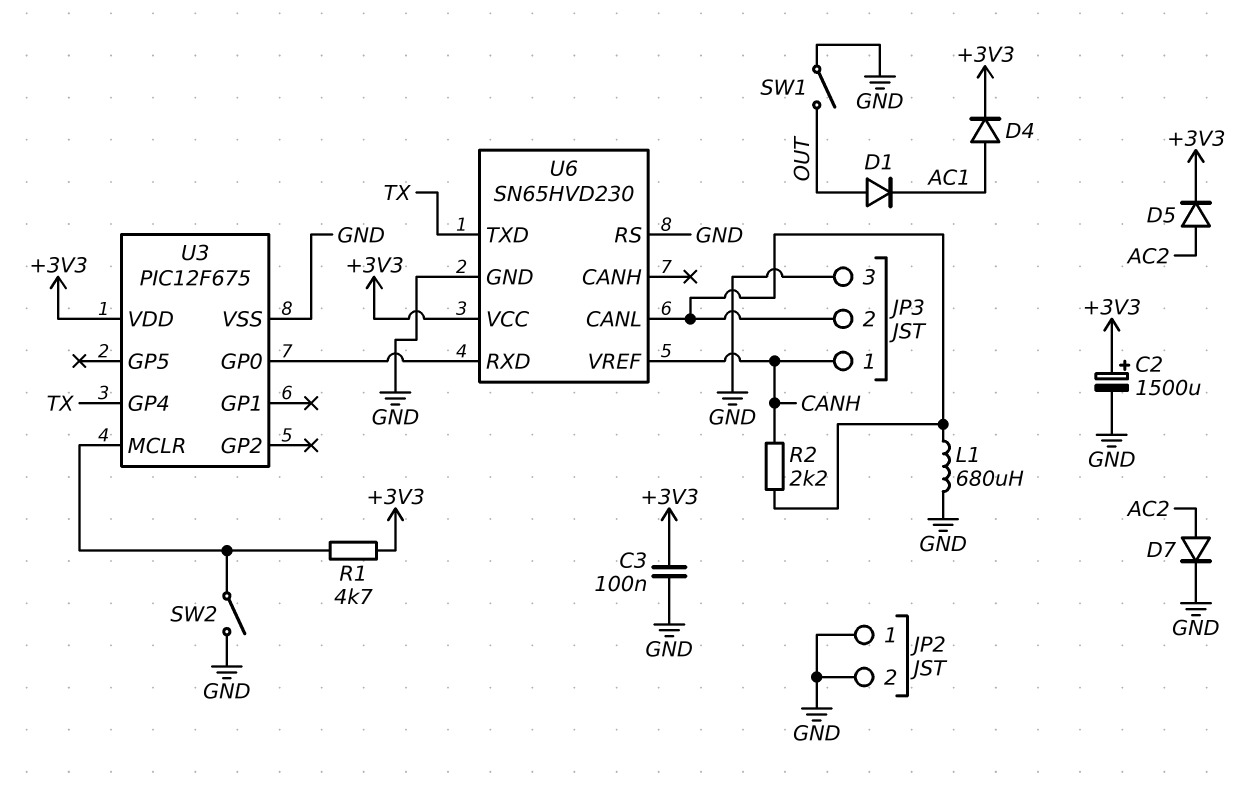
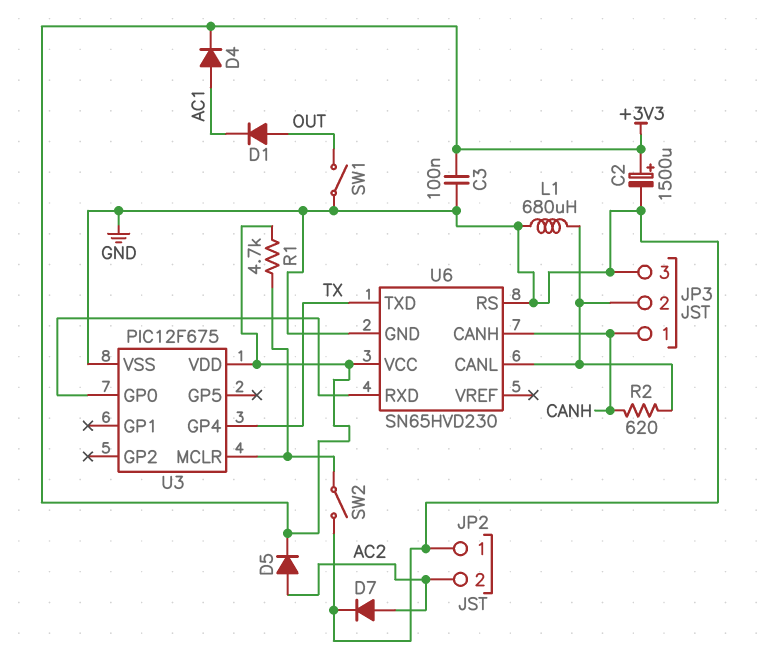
JP2 pin 2: GND -> AC2
R2: 2.2k (CANH, JP3/2) -> 620 (CANH, JP3/2)
U6 pin CANH: none -> CANH
U6 pin VREF: CANH -> none

